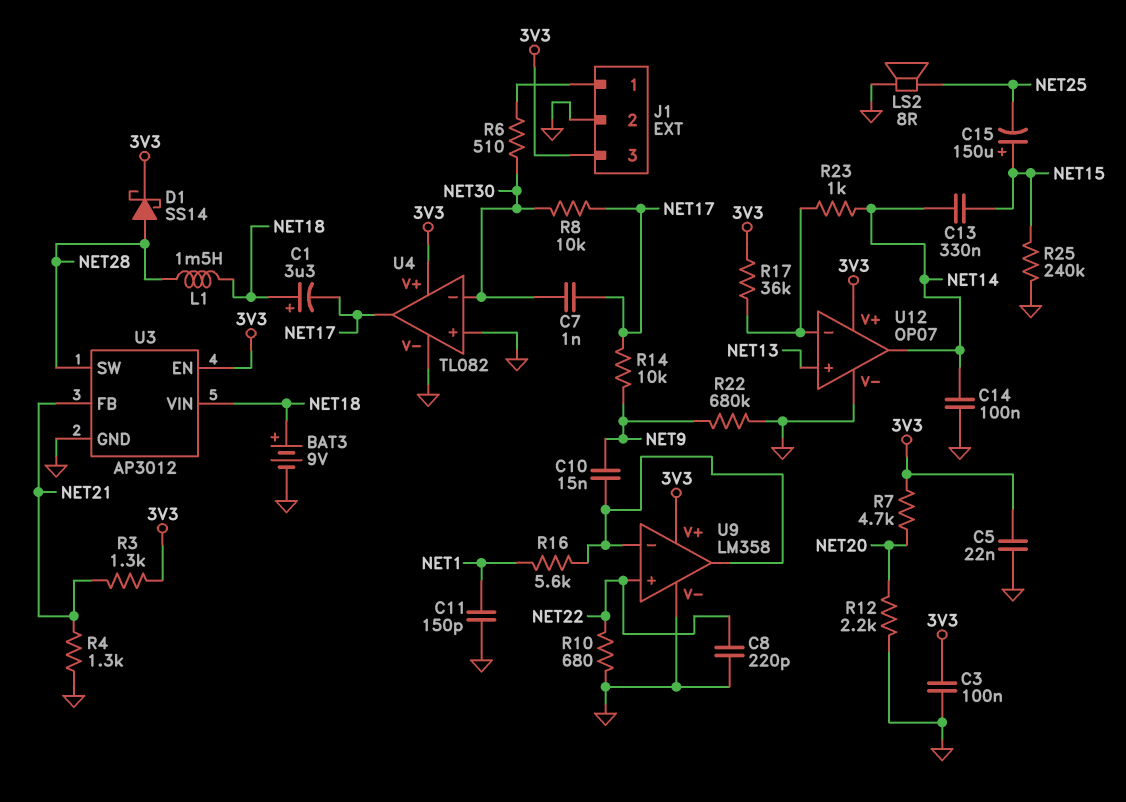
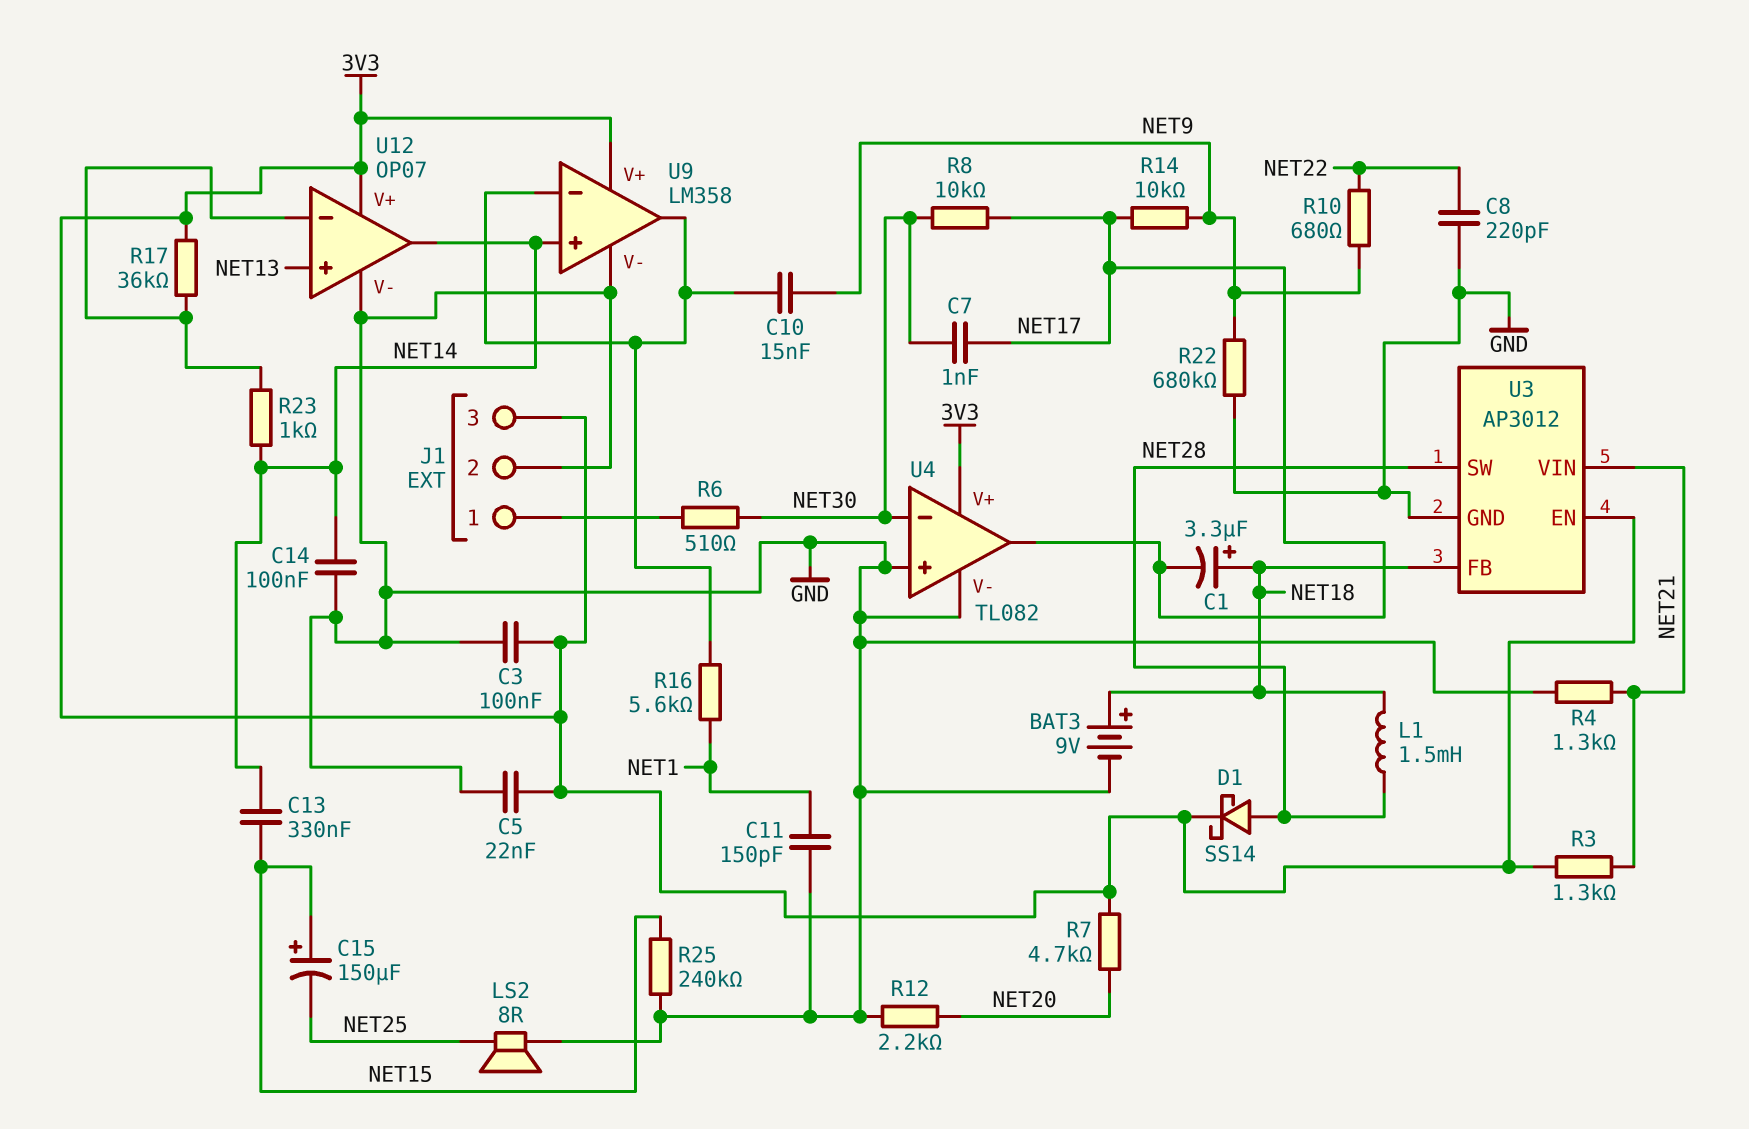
R10: 680 (GND, NET22) -> 680 (NET9, NET22)
U3 pin FB: NET21 -> NET18
U3 pin VIN: NET18 -> NET21
U9 pin in+: NET22 -> NET14

